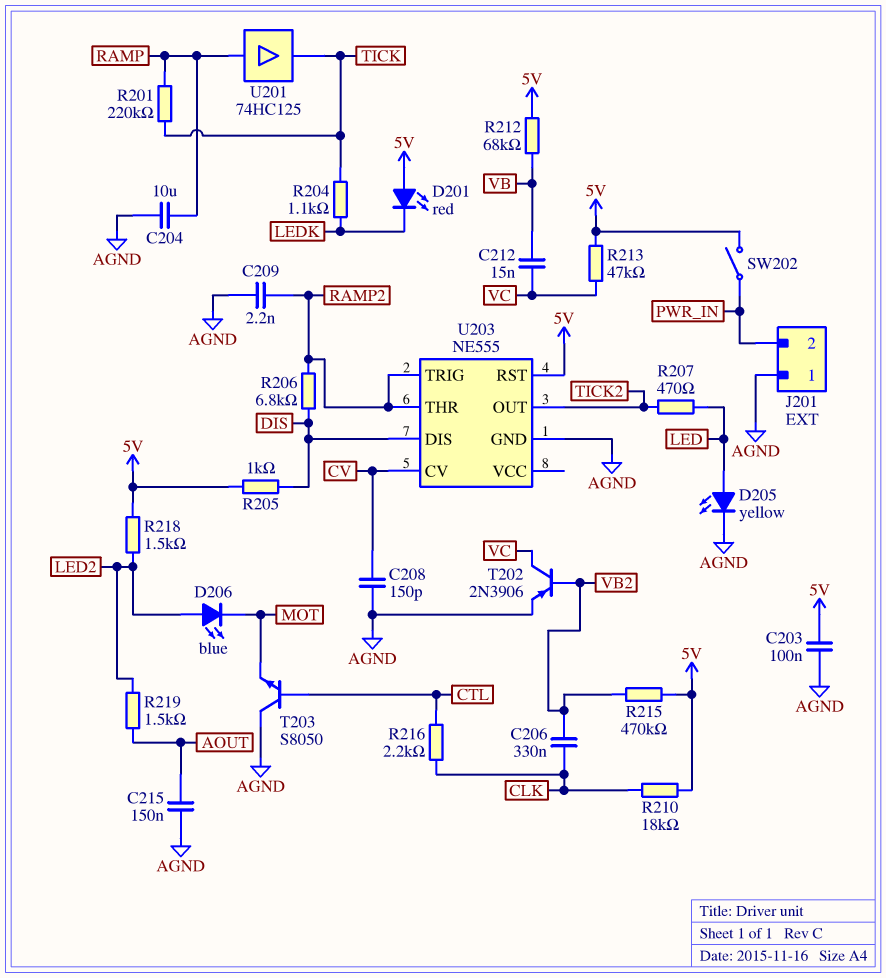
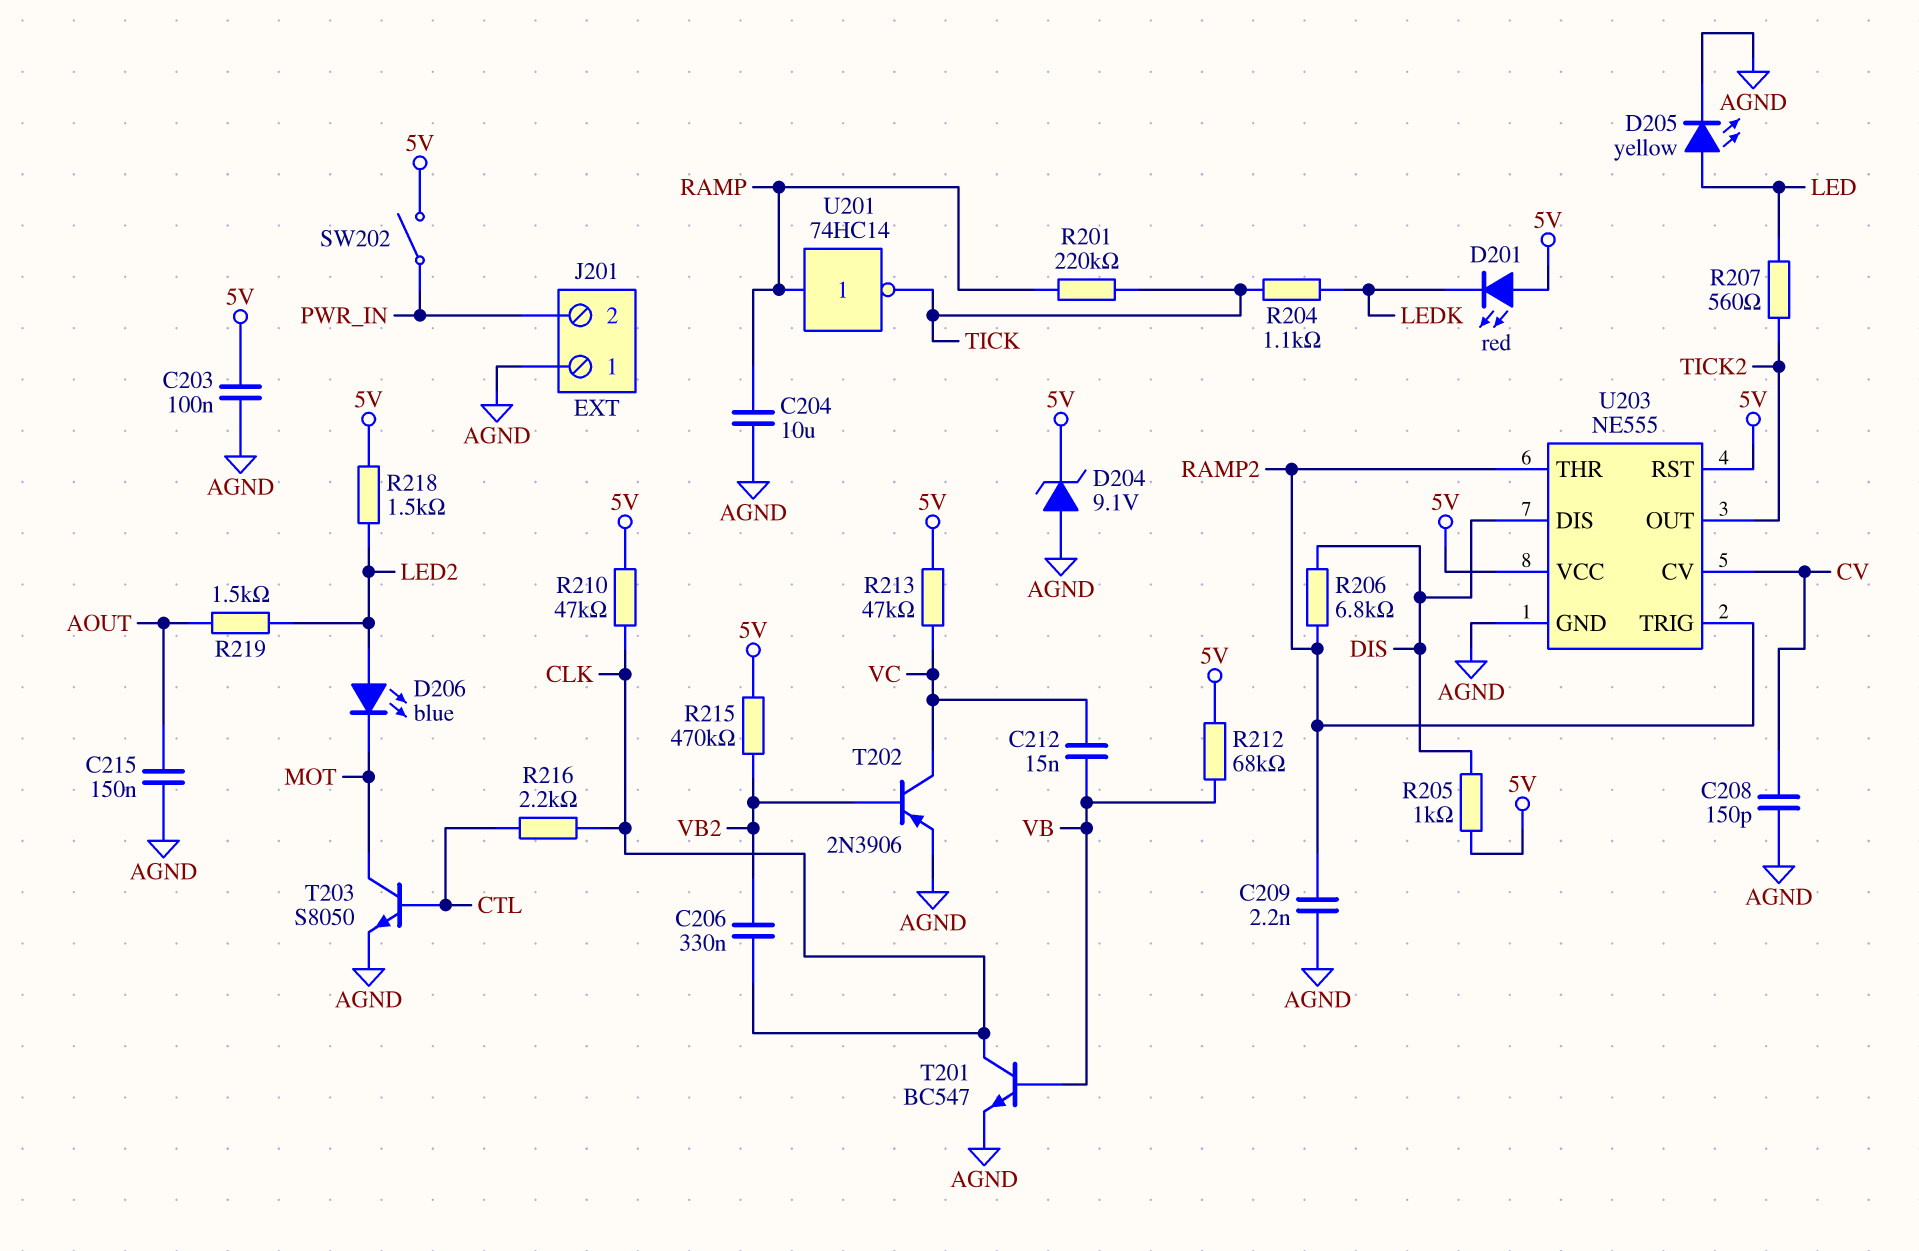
D204: none -> zener 9.1V (A AGND, K 5V)
R207: 470 (LED, TICK2) -> 560 (LED, TICK2)
R210: 18k (5V, CLK) -> 47k (5V, CLK)
T201: none -> NPN BC547 (B VB, C CLK, E AGND)
T203: NPN S8050 (B CTL, C AGND, E MOT) -> NPN S8050 (B CTL, C MOT, E AGND)
U201: buffer 74HC125 (in RAMP, out TICK) -> NOT 74HC14 (in RAMP, out TICK)
U203 pin VCC: none -> 5V

